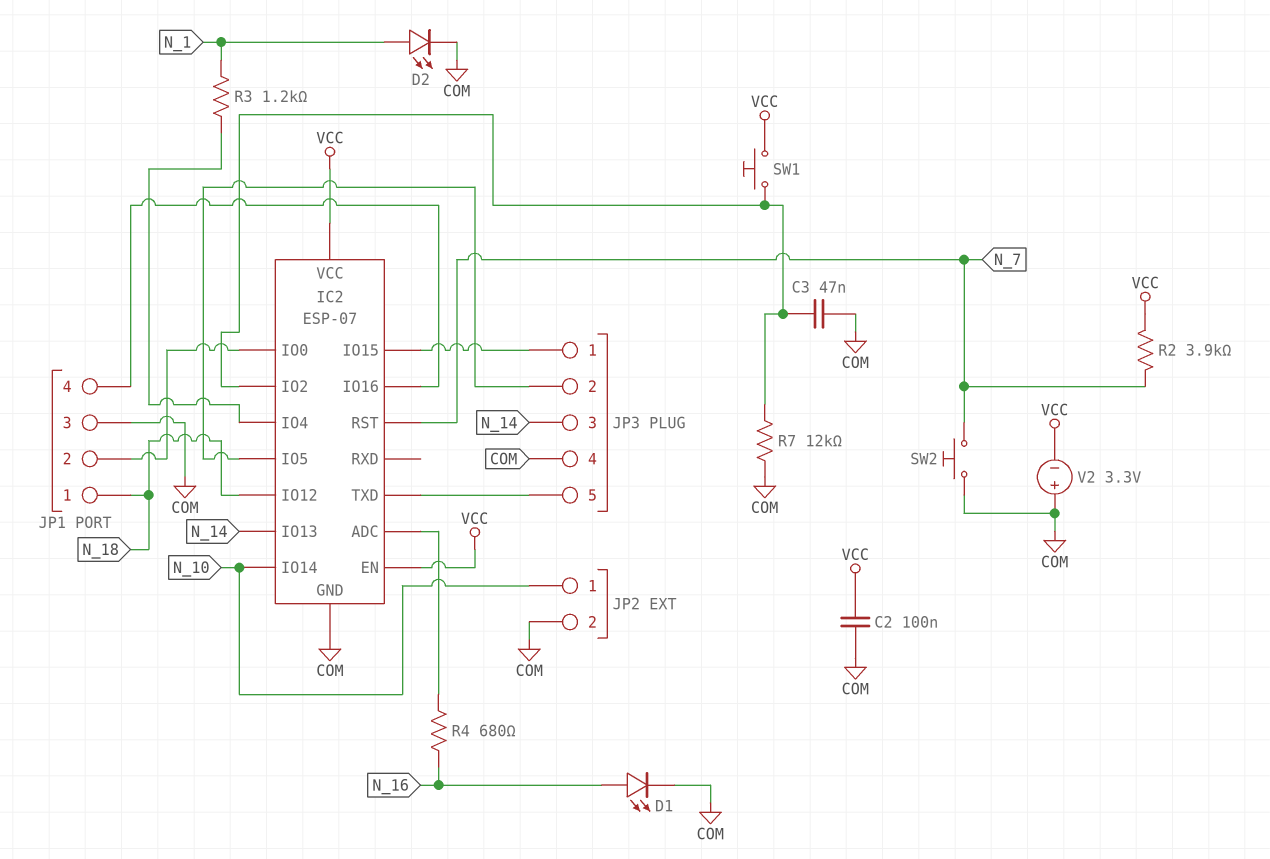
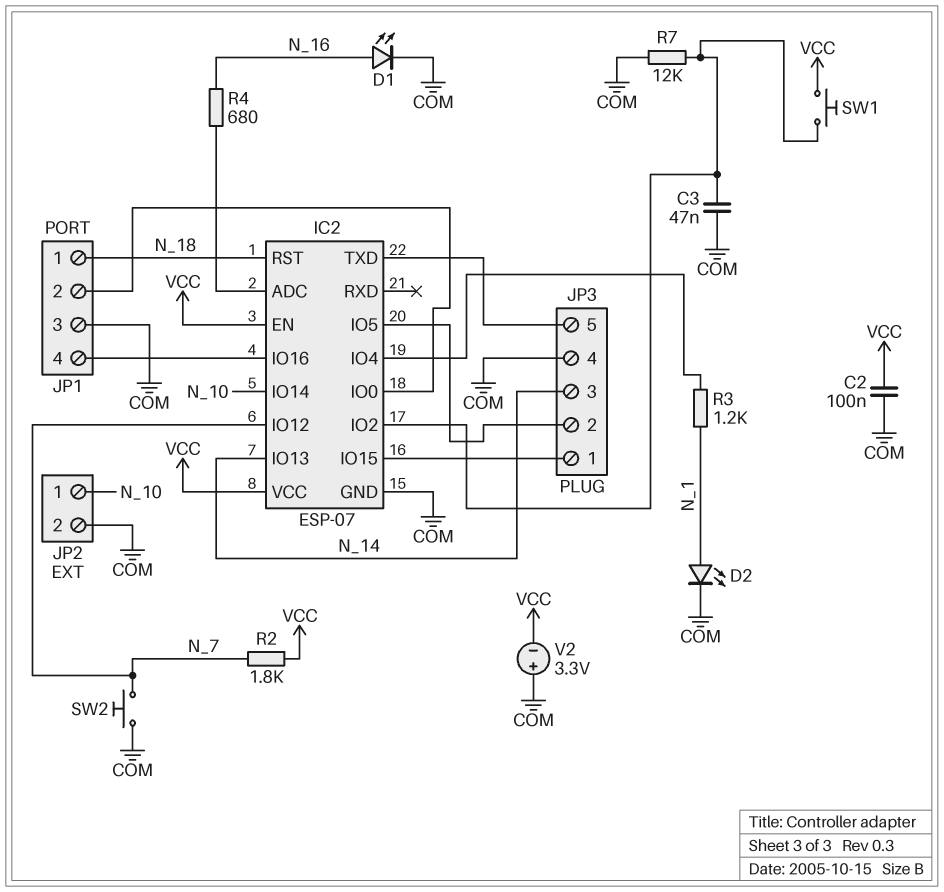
IC2 pin IO12: N_18 -> N_7
IC2 pin RST: N_7 -> N_18
R2: 3.9k (N_7, VCC) -> 1.8k (N_7, VCC)

